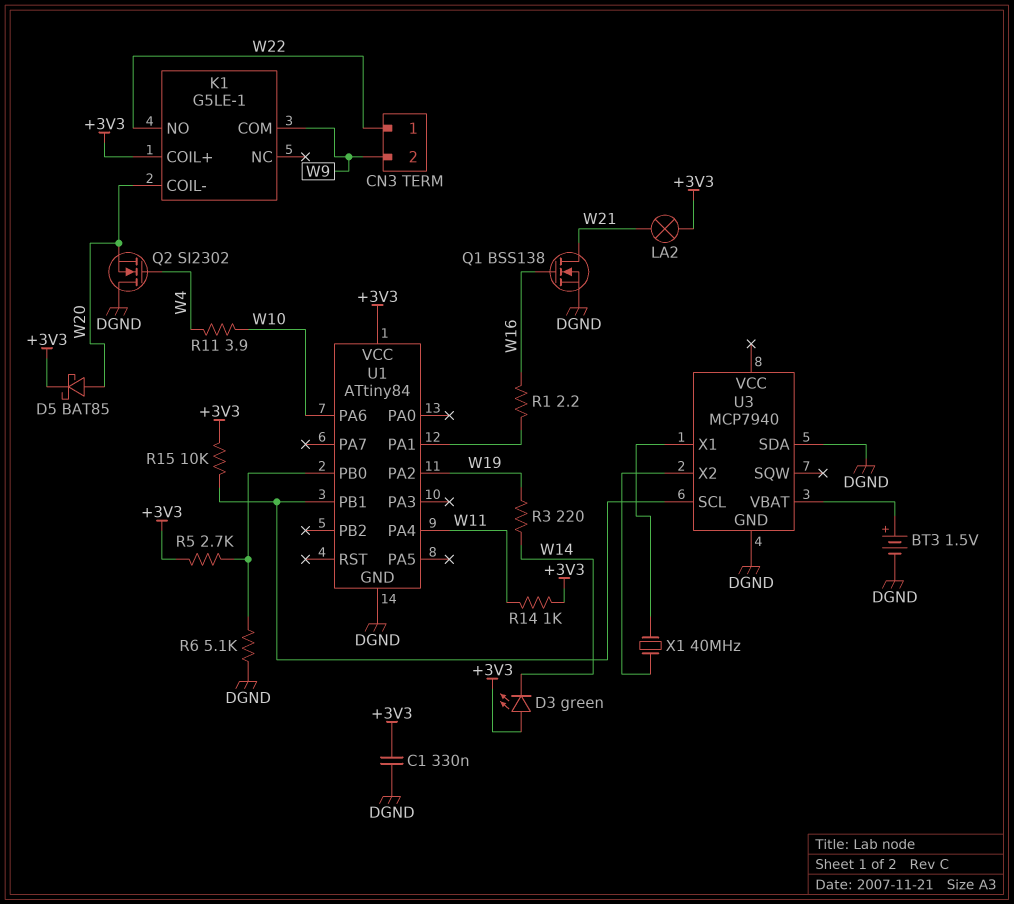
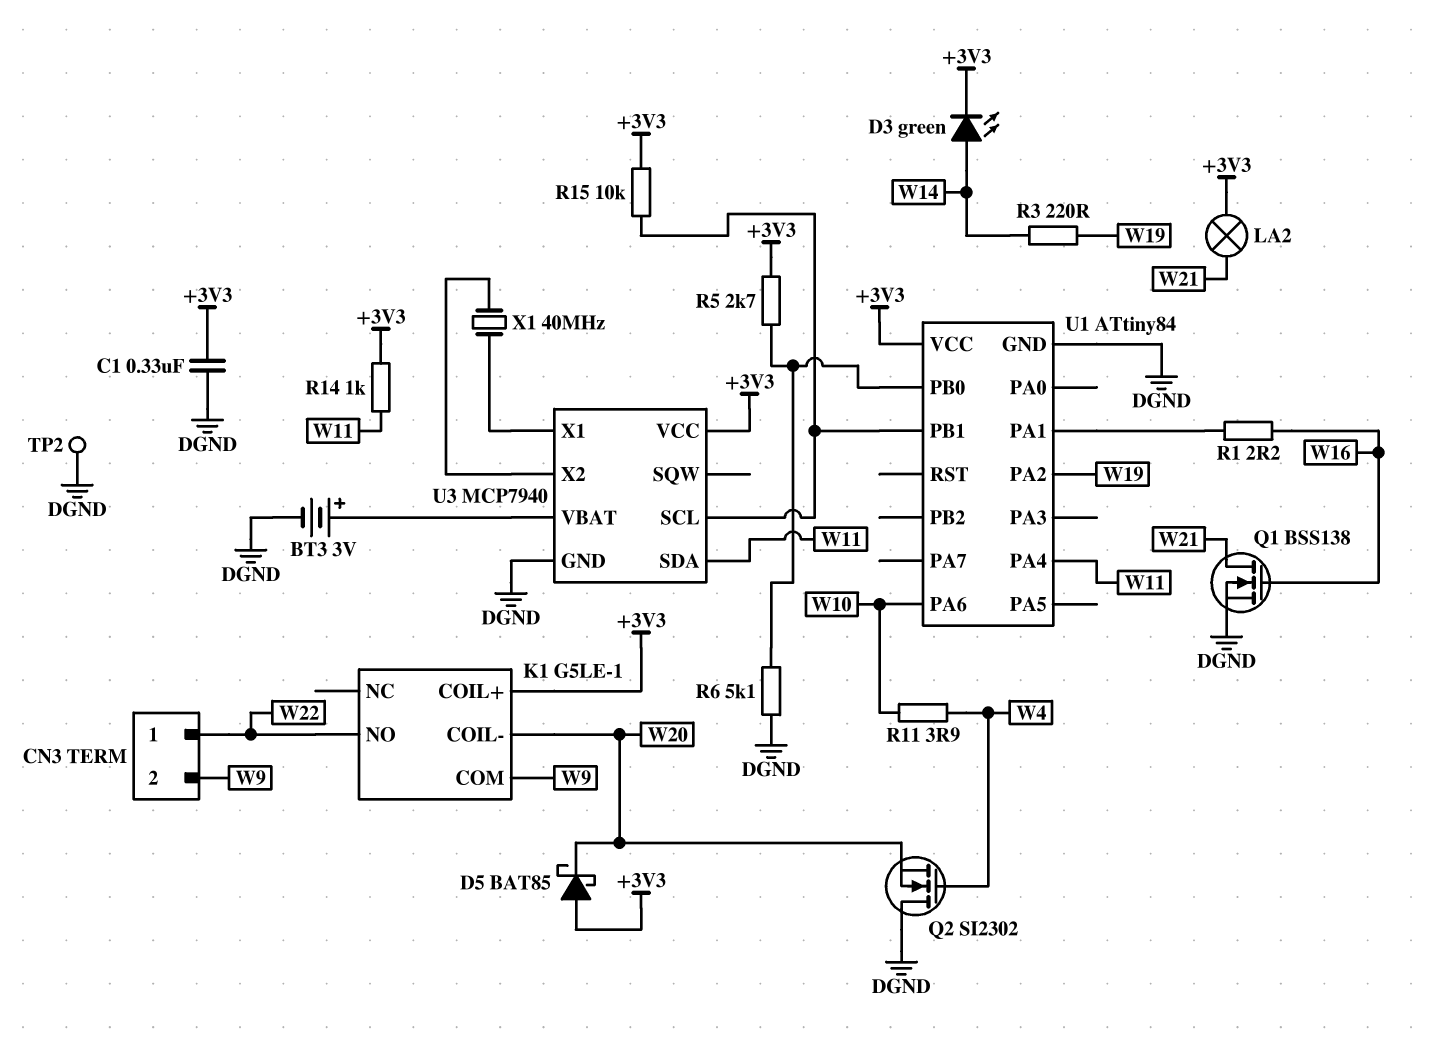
BT3: 1.5V (plus U3/VBAT, minus DGND) -> 3V (plus U3/VBAT, minus DGND)
D3: LED green (A +3V3, K W14) -> LED green (A W14, K +3V3)
D5: schottky BAT85 (A W20, K +3V3) -> schottky BAT85 (A +3V3, K W20)
TP2: none -> test point (DGND)
U3 pin SDA: DGND -> W11
U3 pin VCC: none -> +3V3

